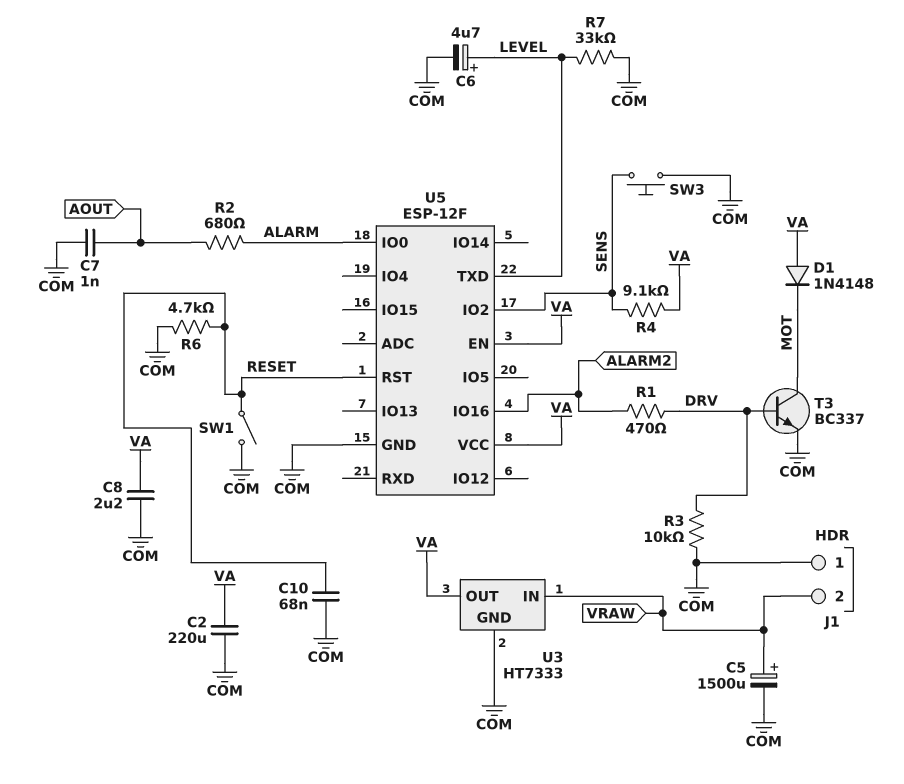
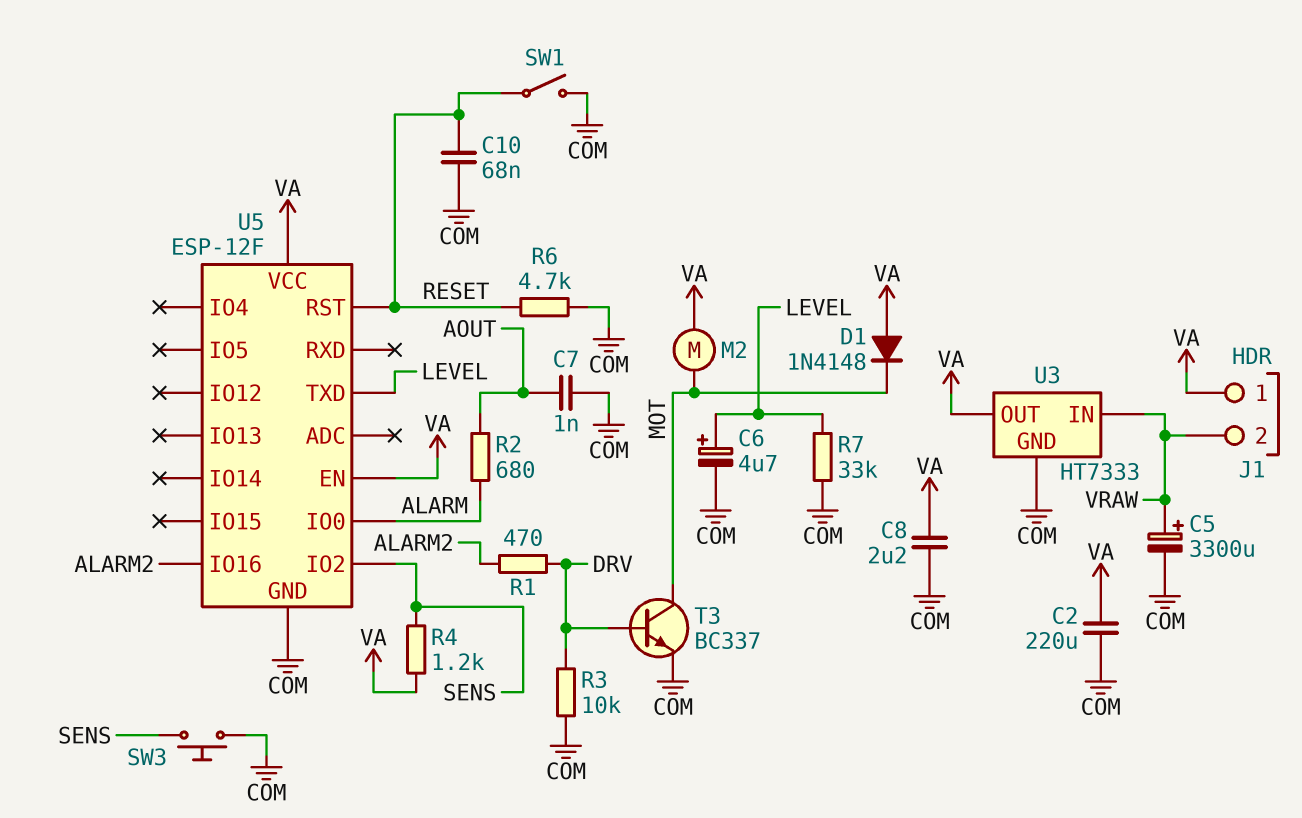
C5: 1500uF (plus VRAW, minus COM) -> 3300uF (plus VRAW, minus COM)
J1 pin 1: COM -> VA
M2: none -> motor (MOT, VA)
R4: 9.1k (SENS, VA) -> 1.2k (SENS, VA)

